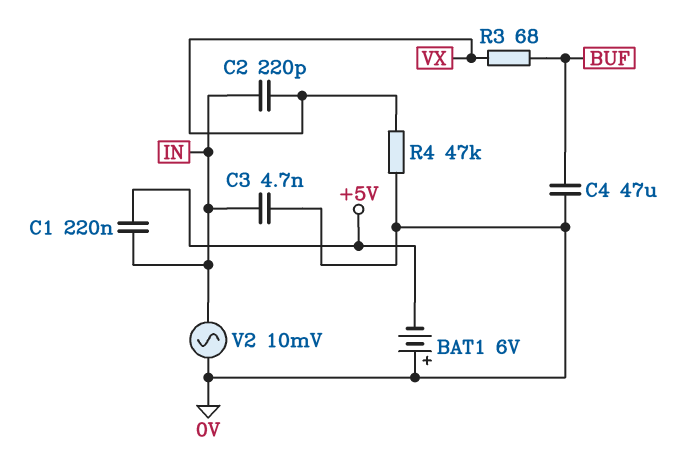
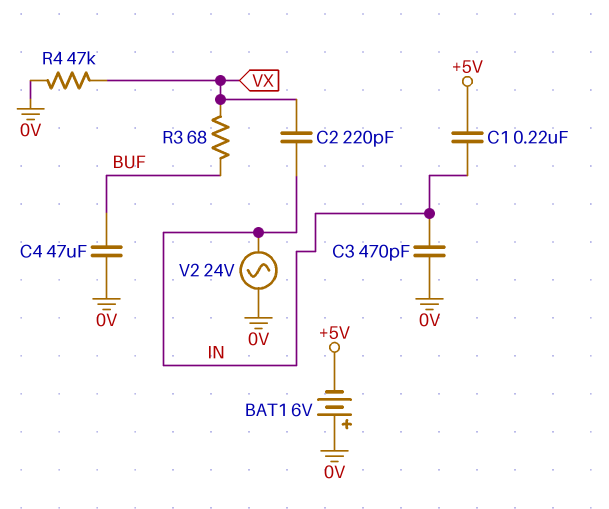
C3: 4.7nF (0V, IN) -> 470pF (0V, IN)
V2: AC 10mV (0V, IN) -> AC 24V (0V, IN)

